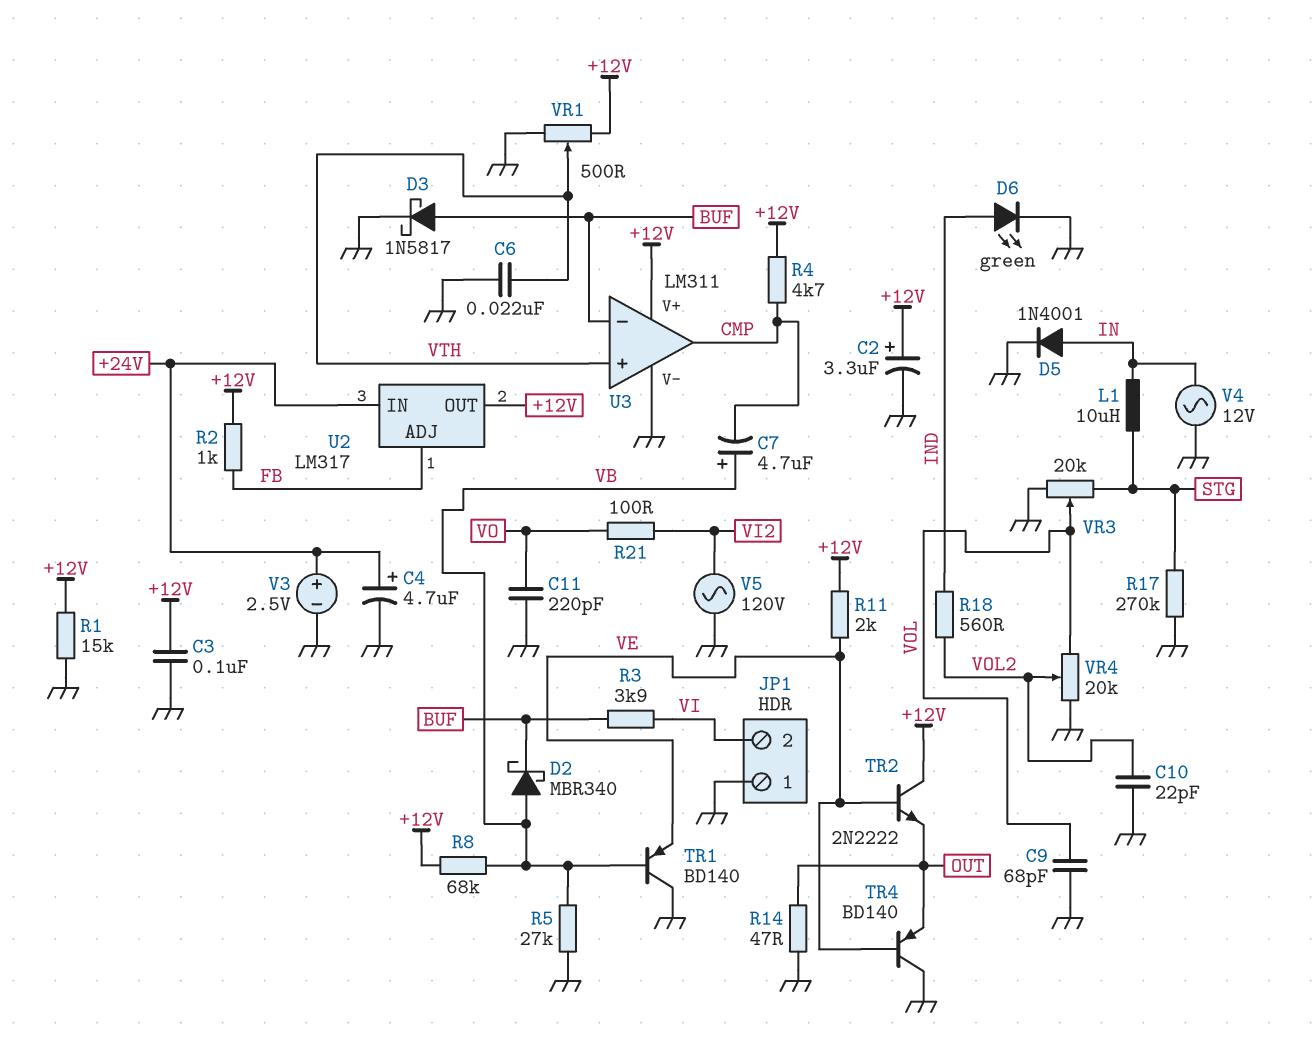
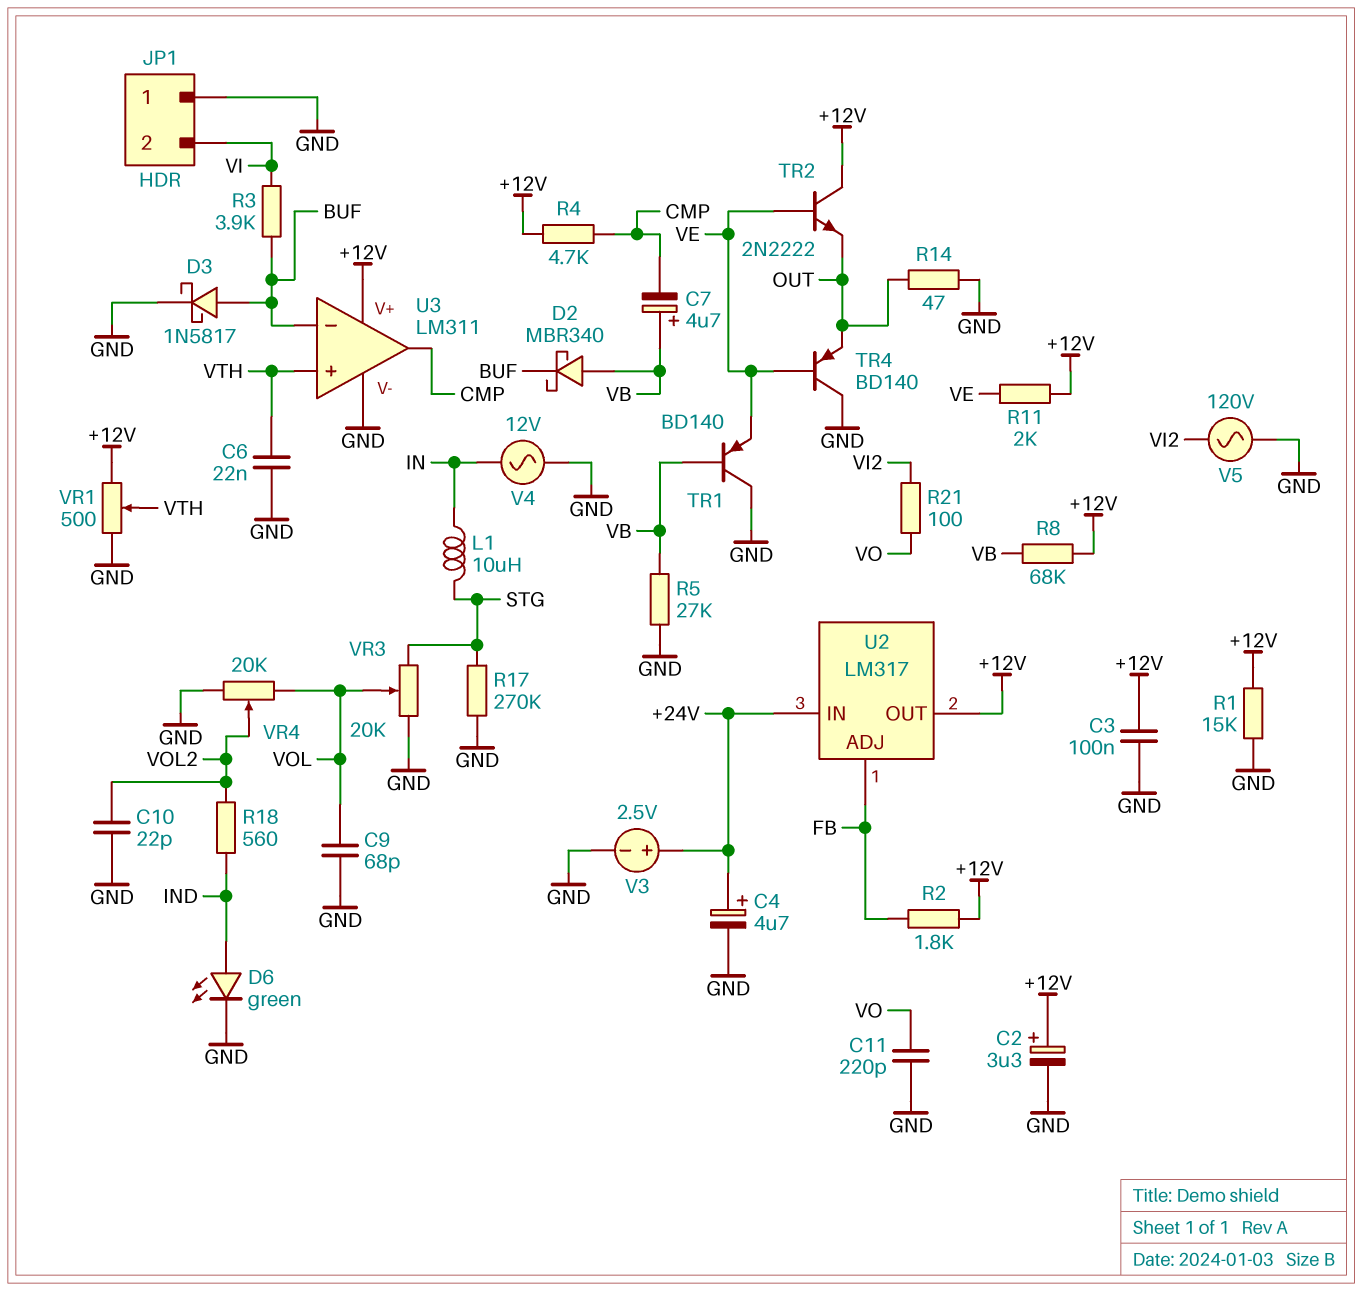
D5: diode 1N4001 (A IN, K GND) -> none
R2: 1k (+12V, FB) -> 1.8k (+12V, FB)

